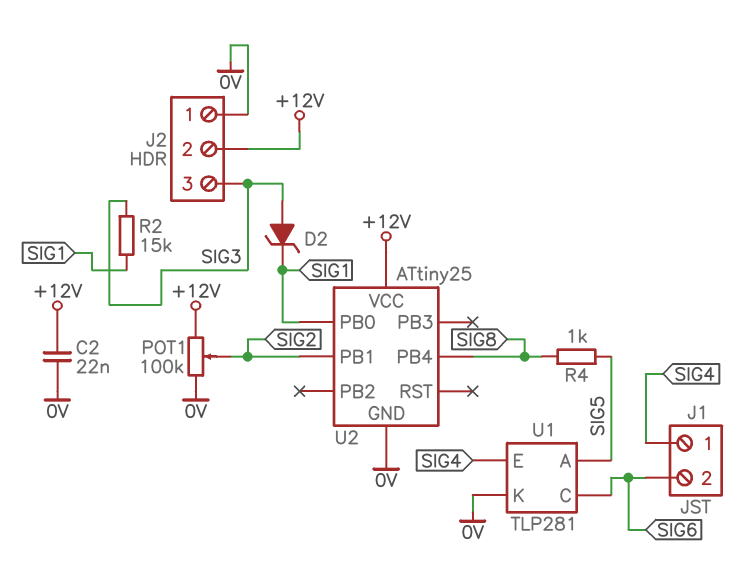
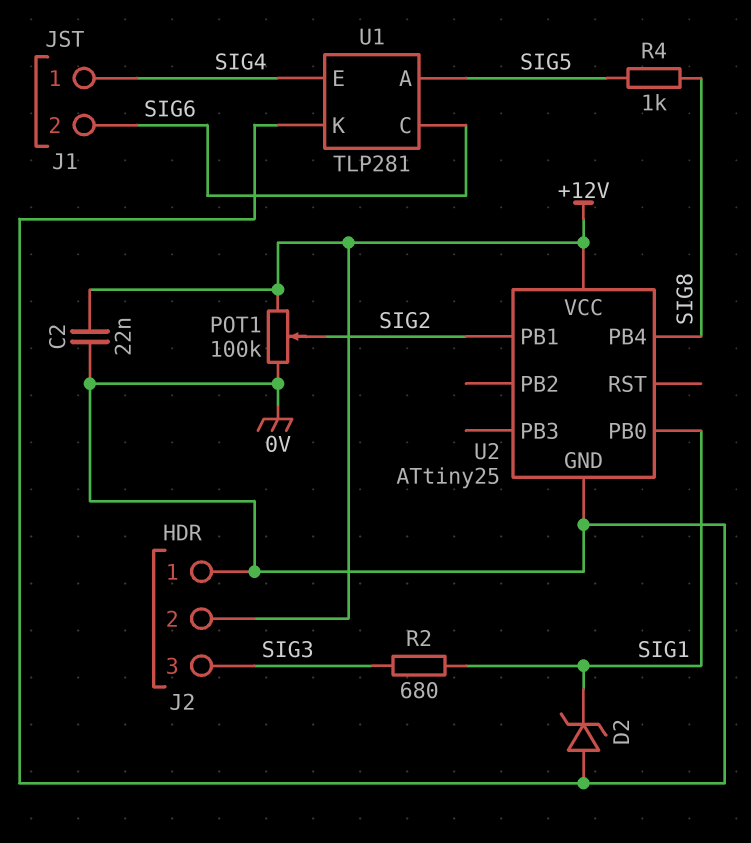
D2: zener (A SIG3, K SIG1) -> zener (A 0V, K SIG1)
R2: 15k (SIG1, SIG3) -> 680 (SIG1, SIG3)

